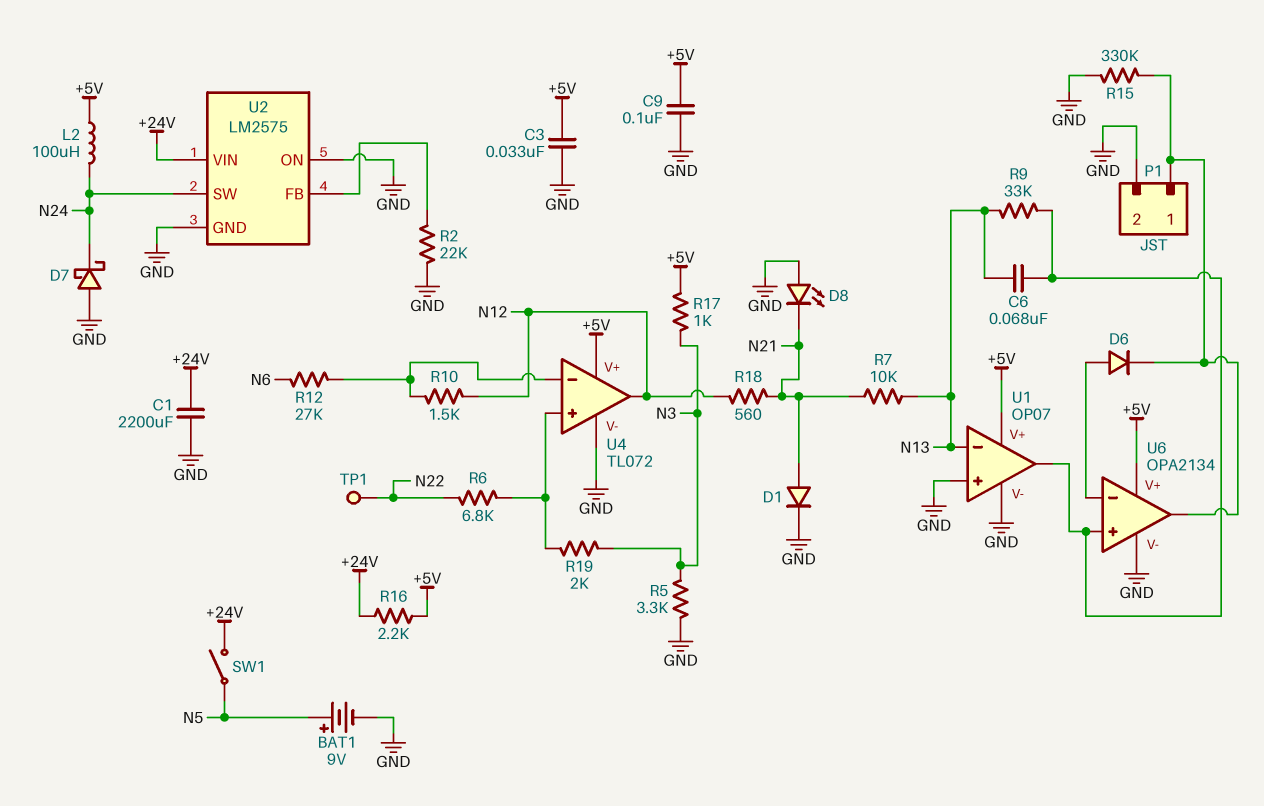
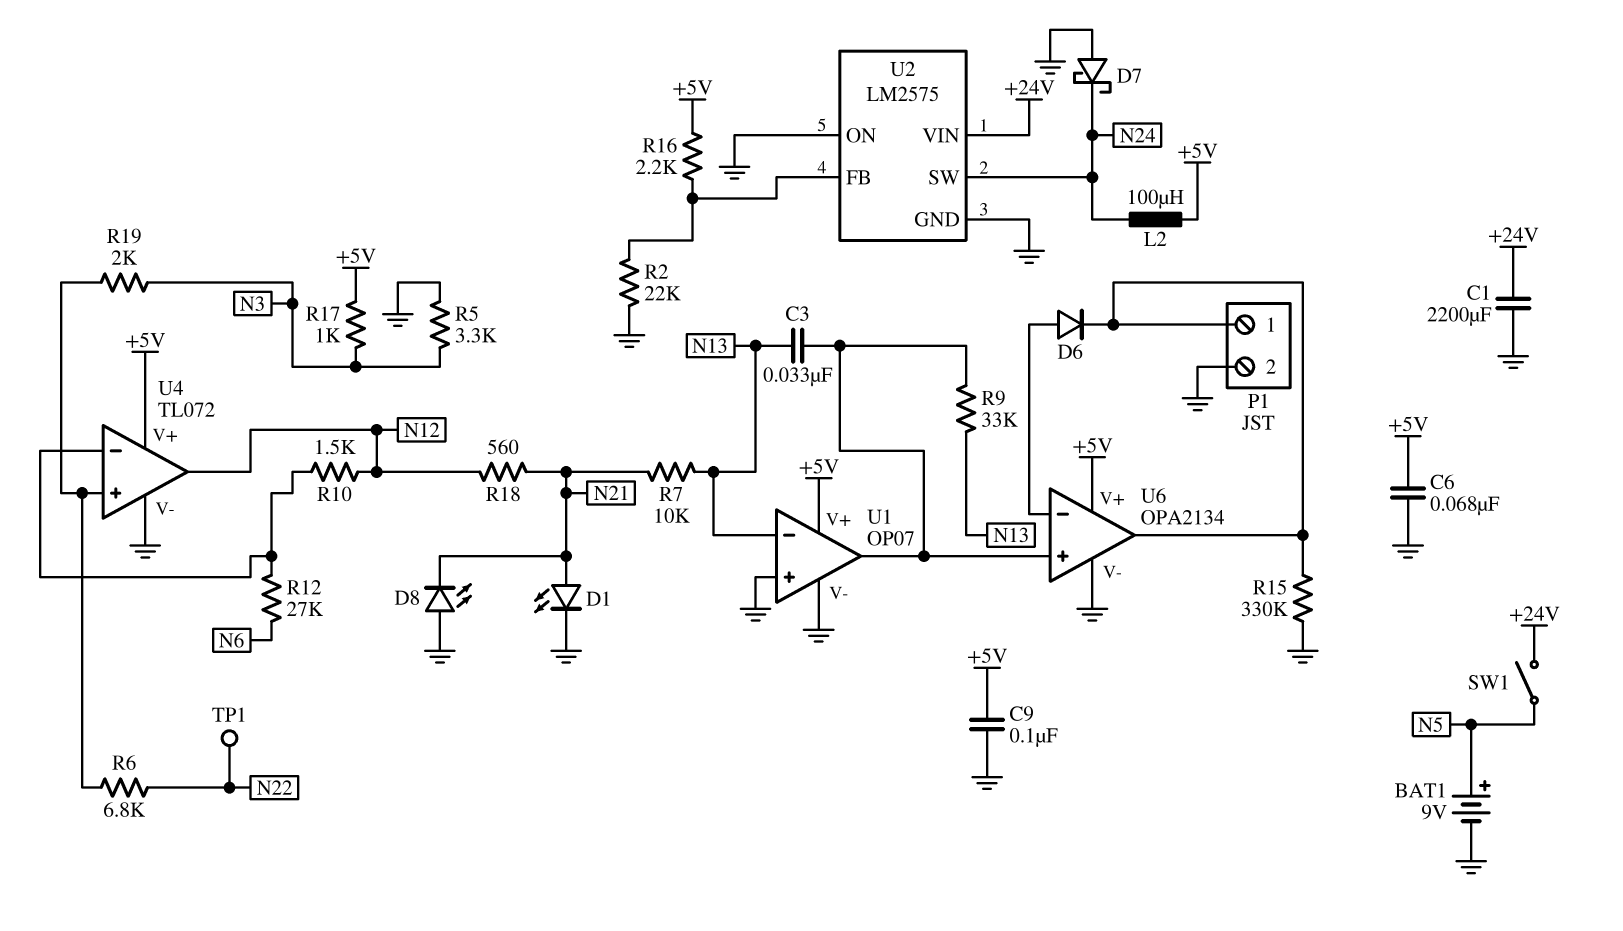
C3: 33nF (+5V, GND) -> 33nF (N13, U1/out)
C6: 68nF (N13, U1/out) -> 68nF (+5V, GND)
D1: diode (A N21, K GND) -> LED (A N21, K GND)
R16: 2.2k (+5V, +24V) -> 2.2k (+5V, U2/FB)

